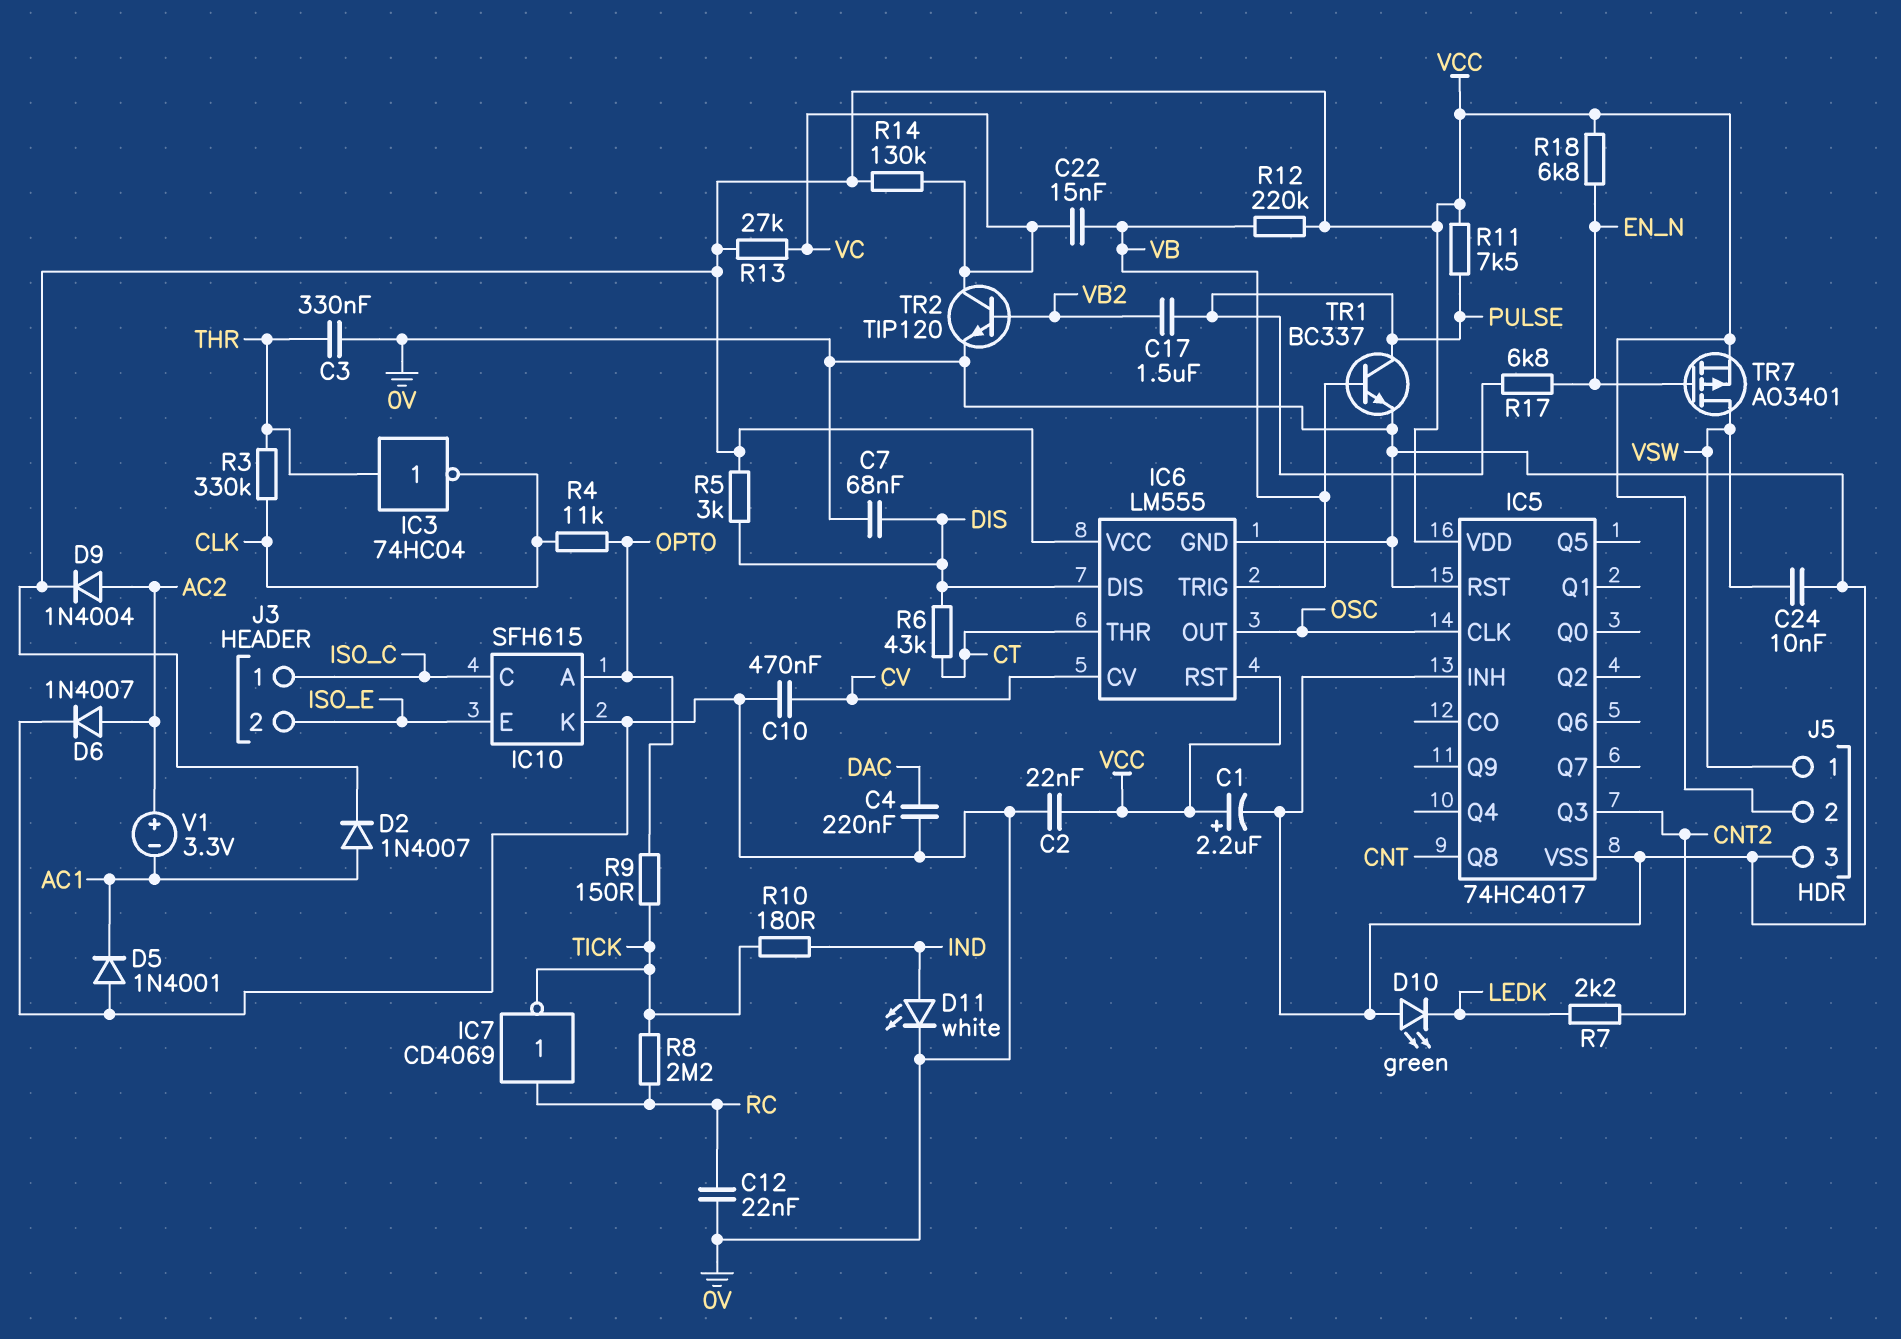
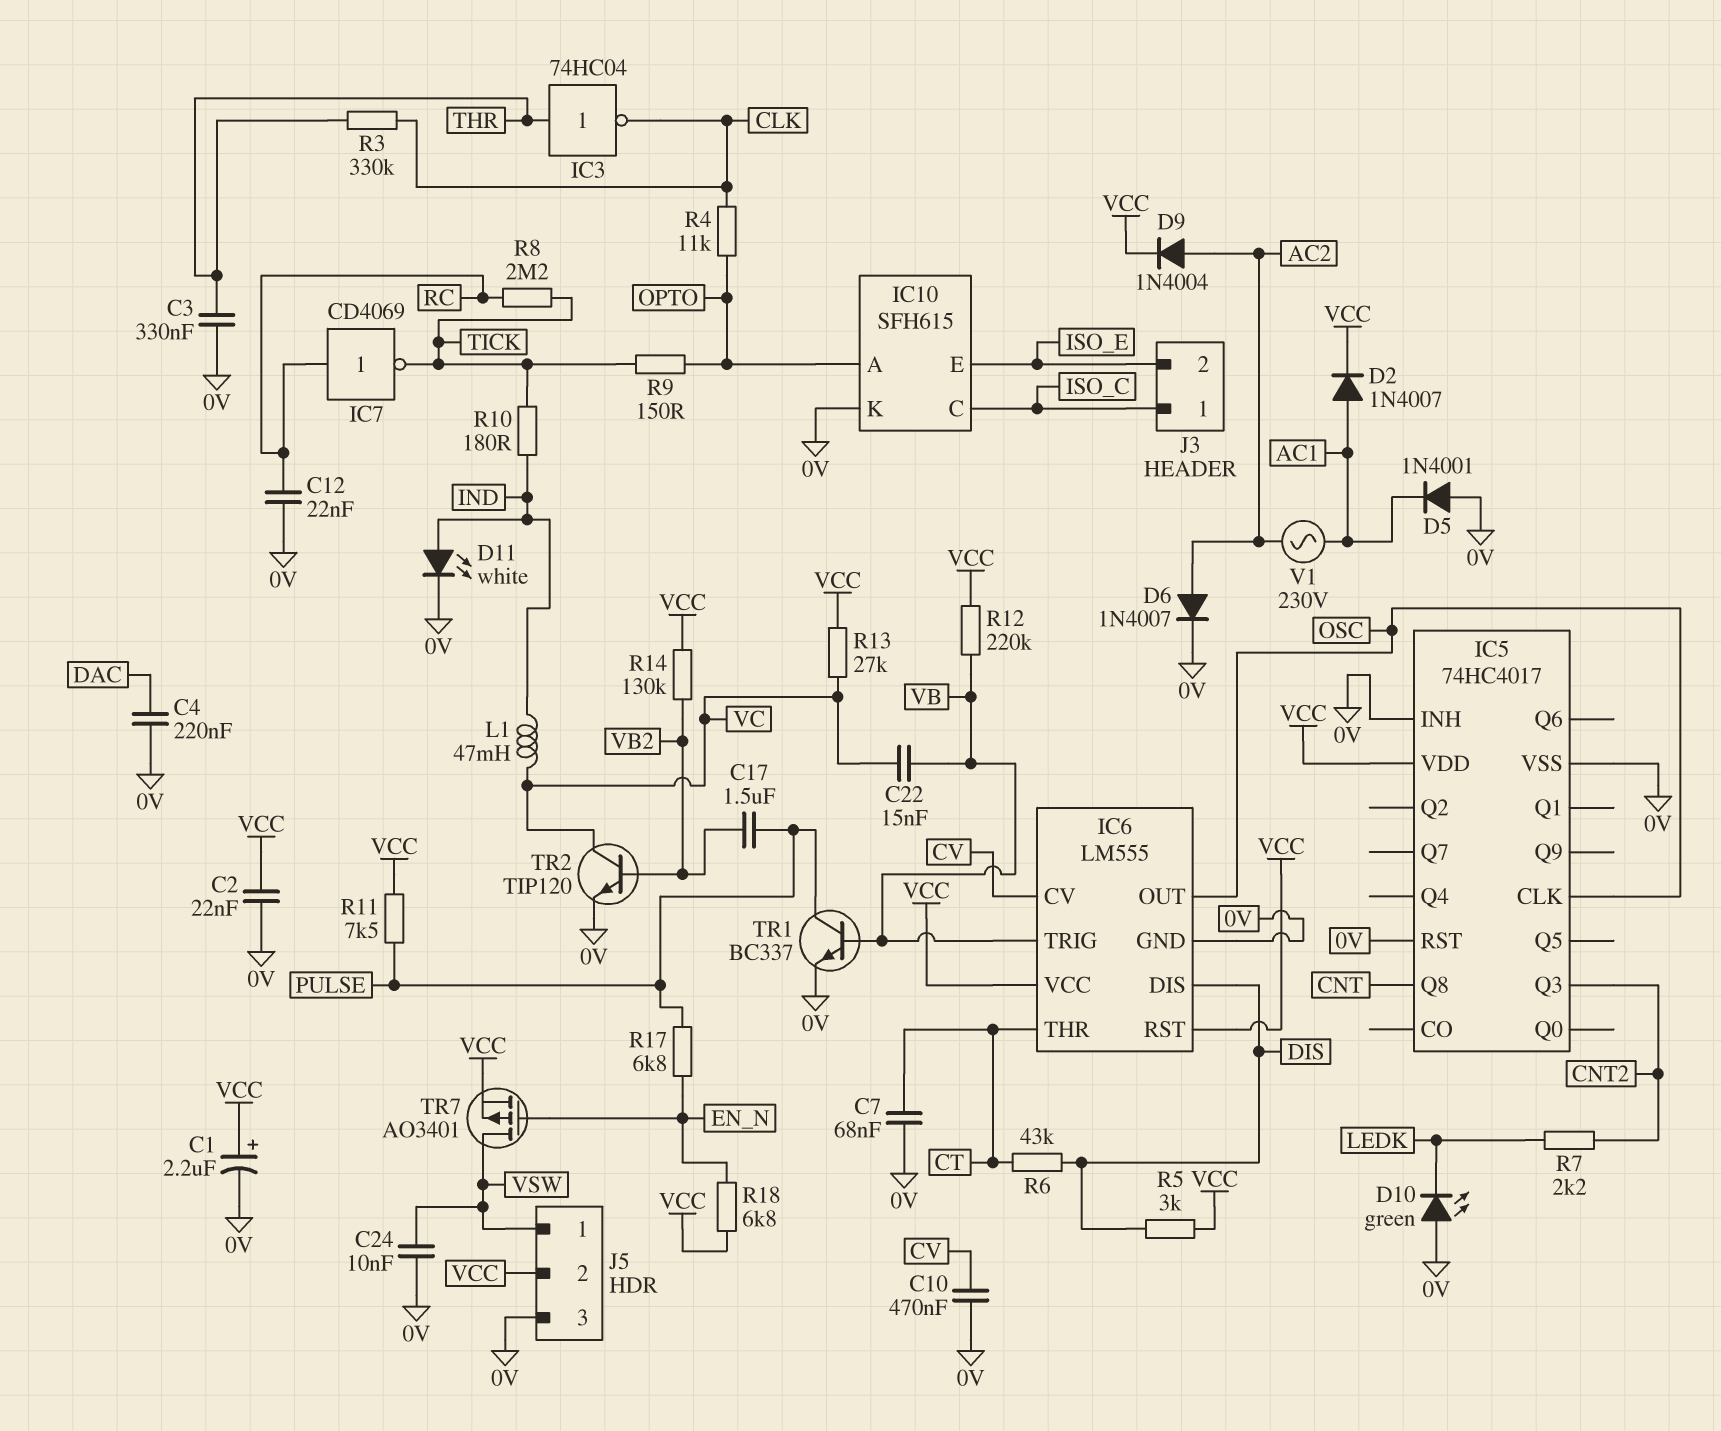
C7: 68nF (0V, DIS) -> 68nF (0V, CT)
L1: none -> 47mH (IND, VC)
R14: 130k (VC, VCC) -> 130k (VB2, VCC)
V1: 3.3V (plus AC2, minus AC1) -> AC 230V (AC1, AC2)

